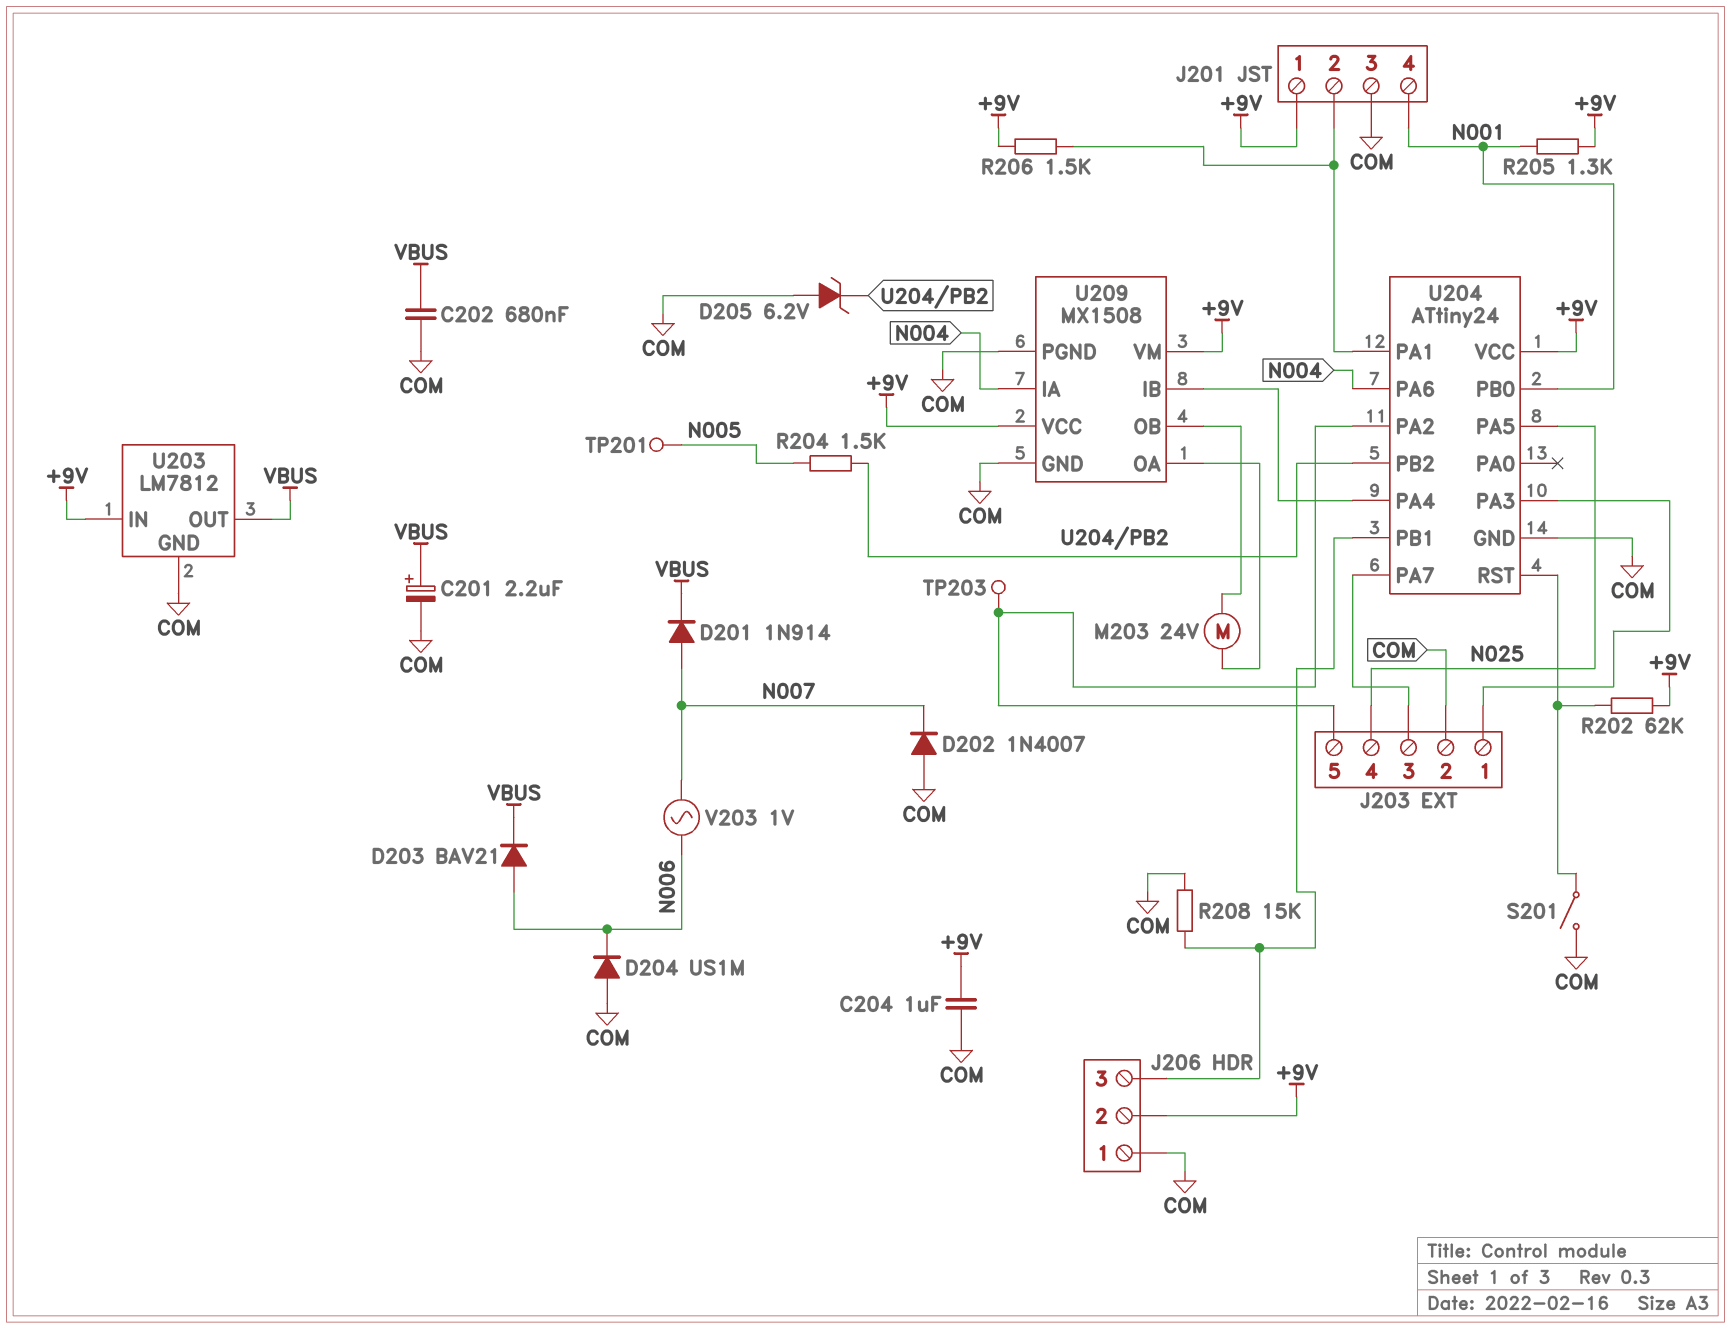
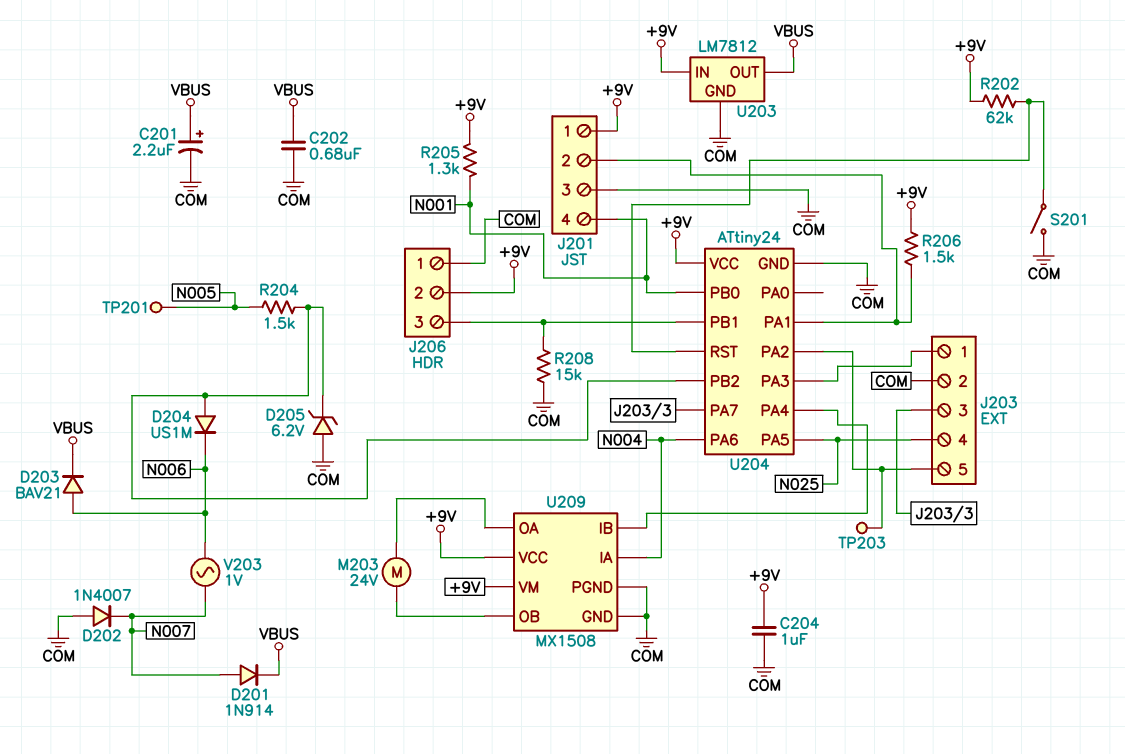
D204: diode US1M (A COM, K N006) -> diode US1M (A U204/PB2, K N006)

